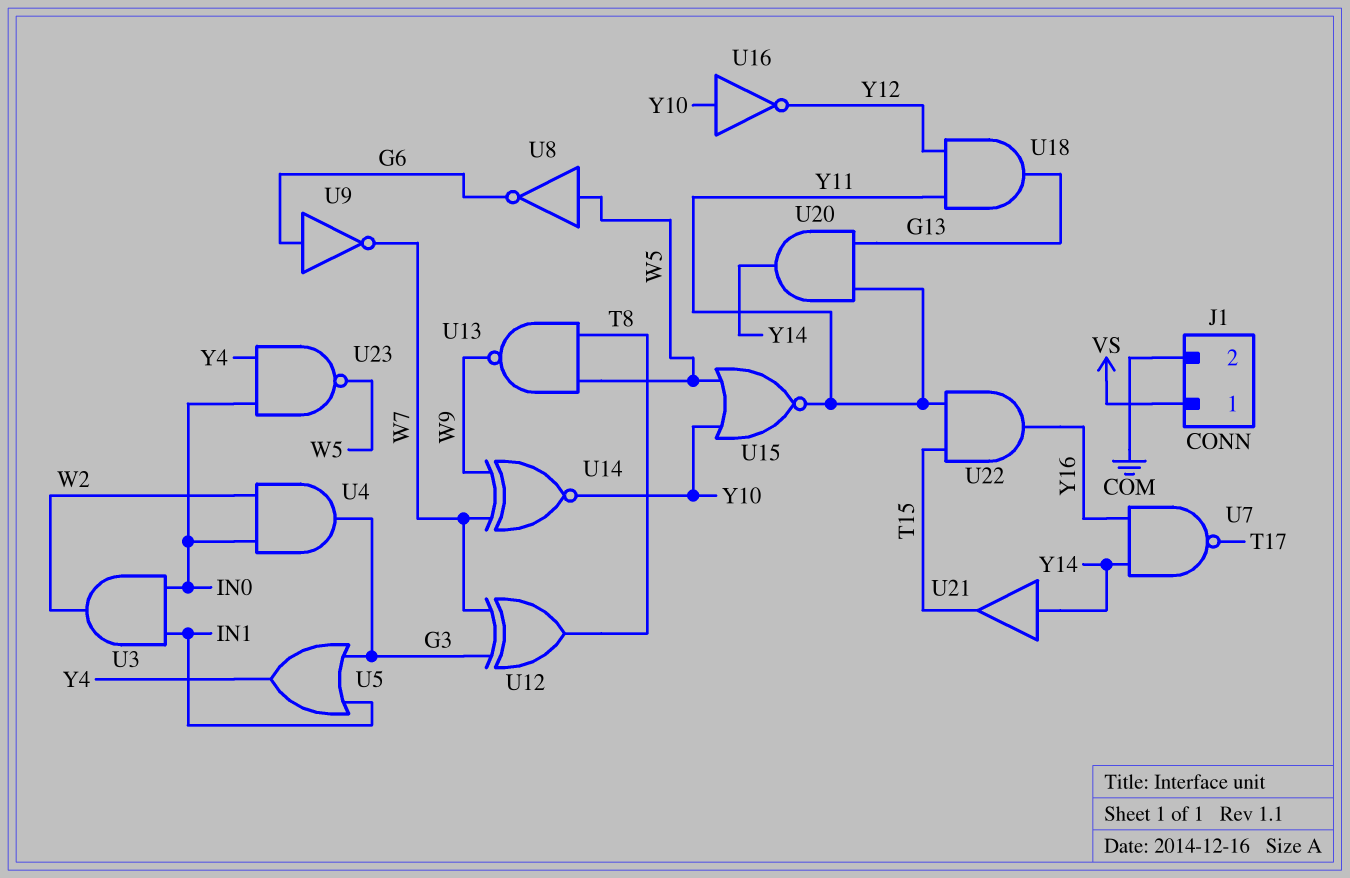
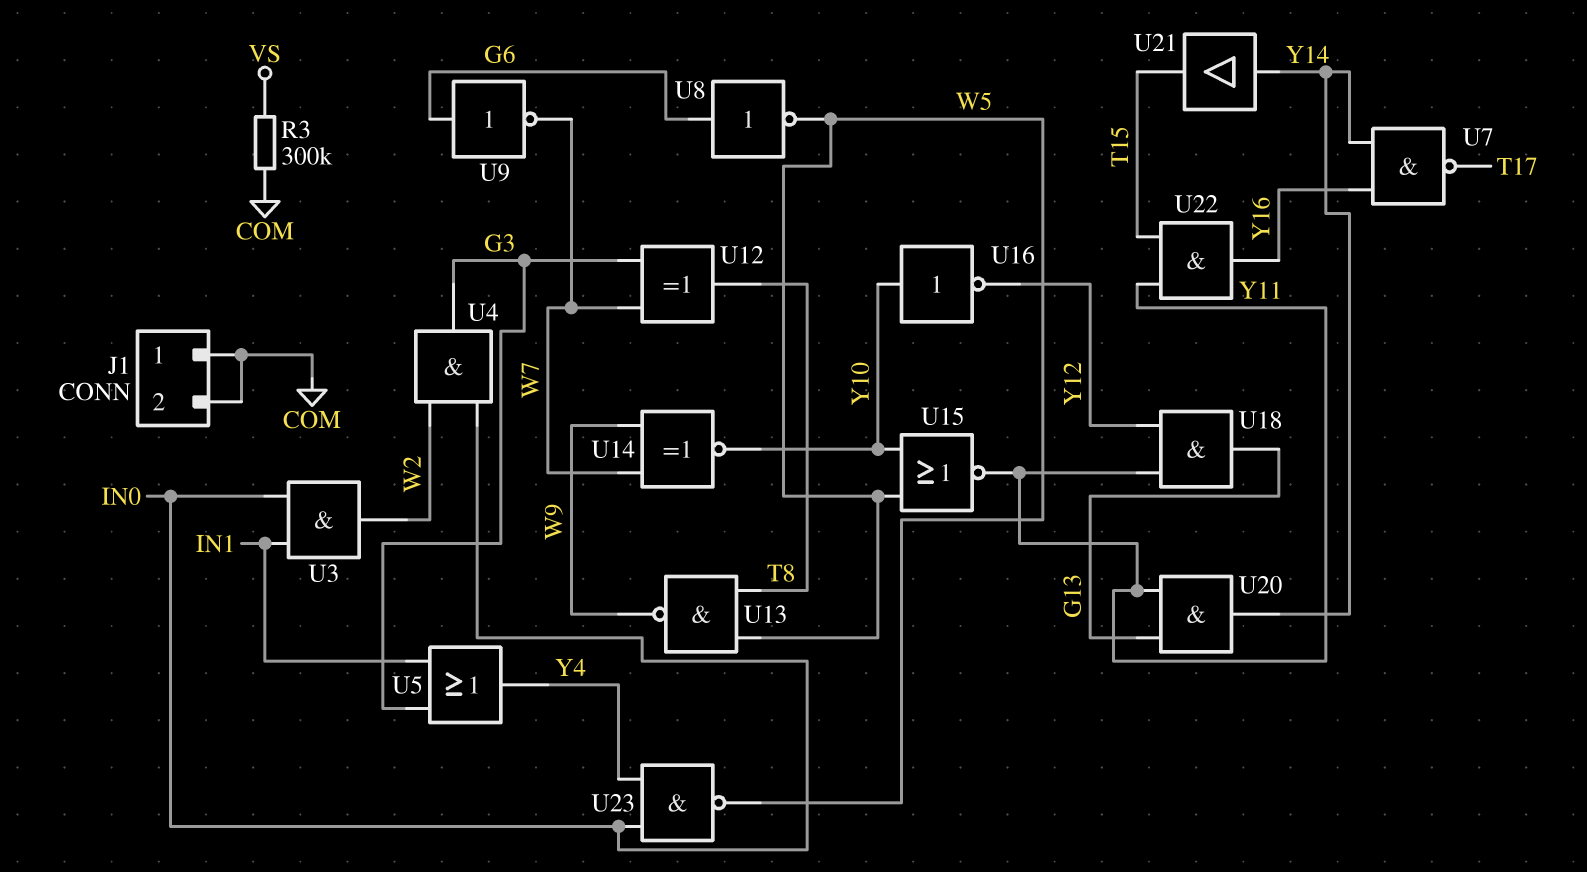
J1 pin 1: VS -> COM
R3: none -> 300k (COM, VS)
U8: NOT (in W5, out G6) -> NOT (in G6, out W5)

